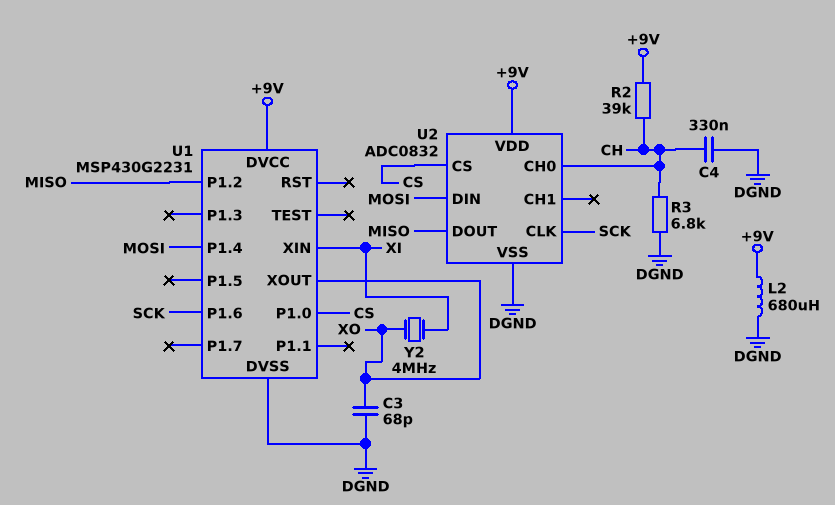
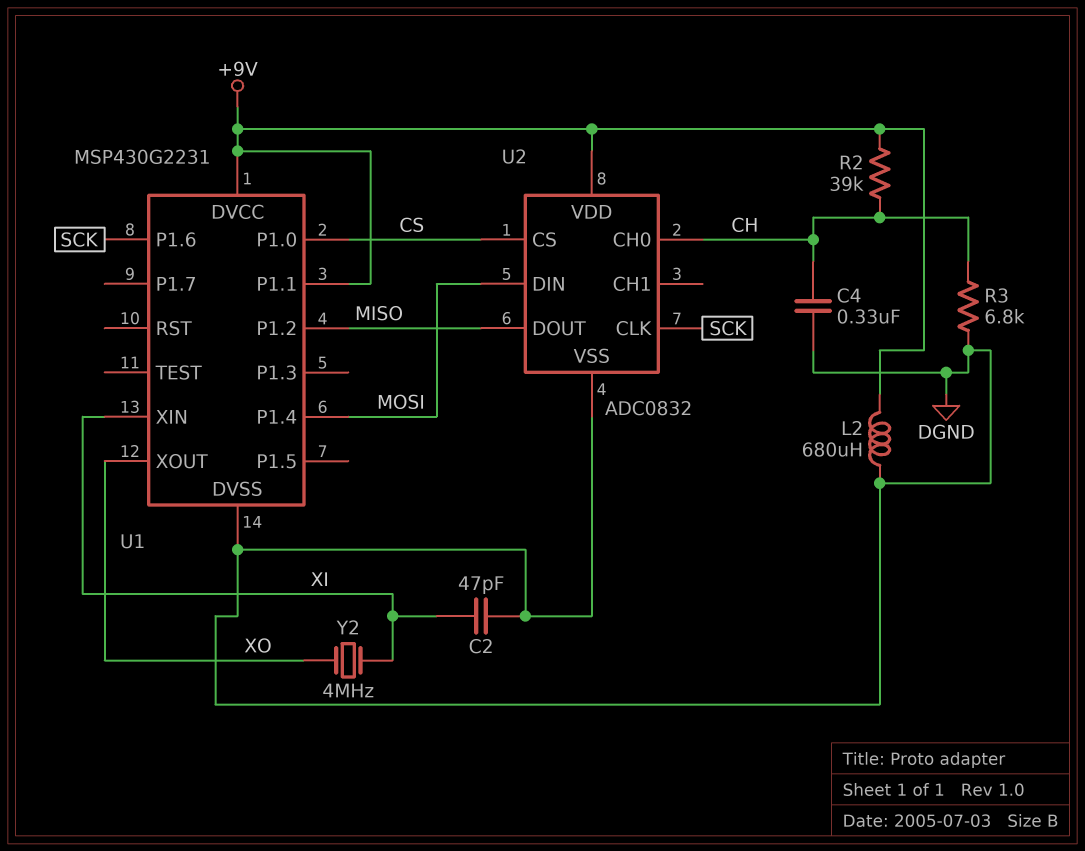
C2: none -> 47pF (DGND, XI)
C3: 68pF (DGND, XO) -> none
U1 pin P1.1: none -> +9V

